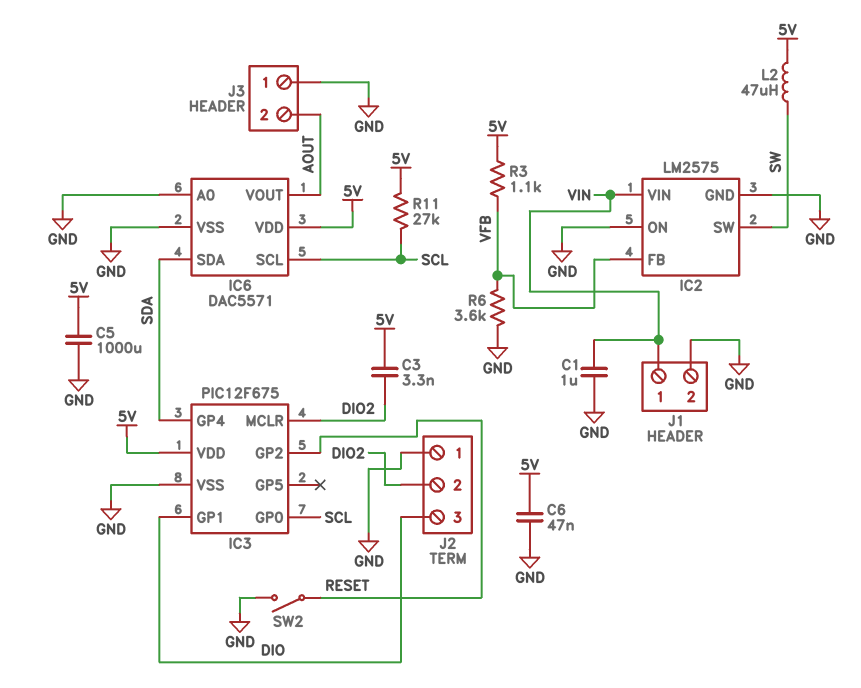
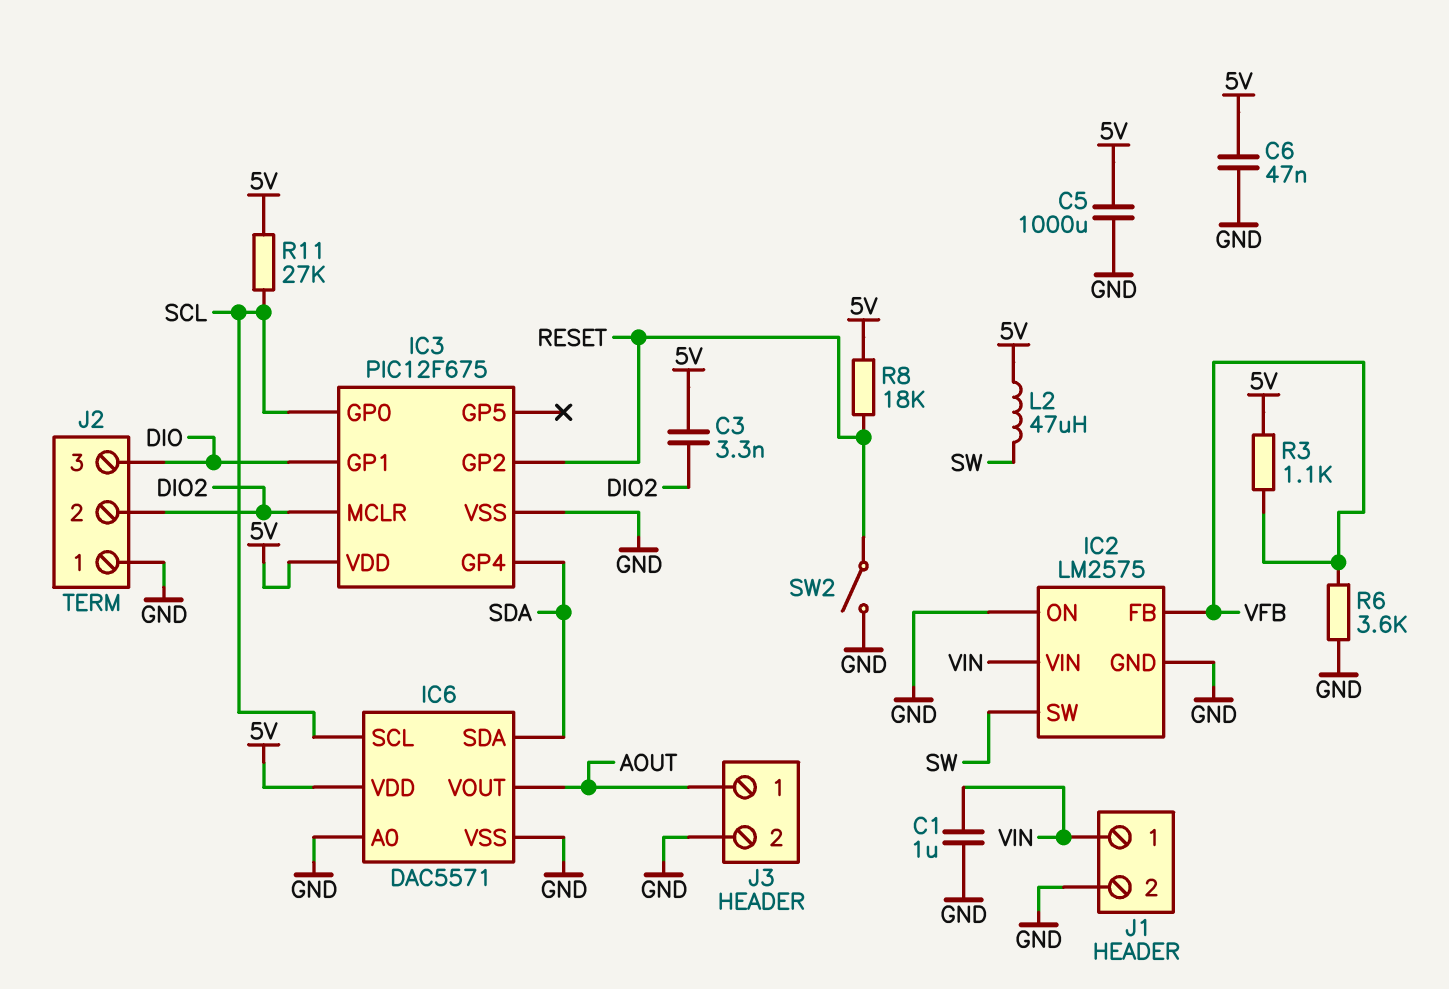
J3 pin 1: GND -> AOUT
J3 pin 2: AOUT -> GND
R8: none -> 18k (5V, RESET)

